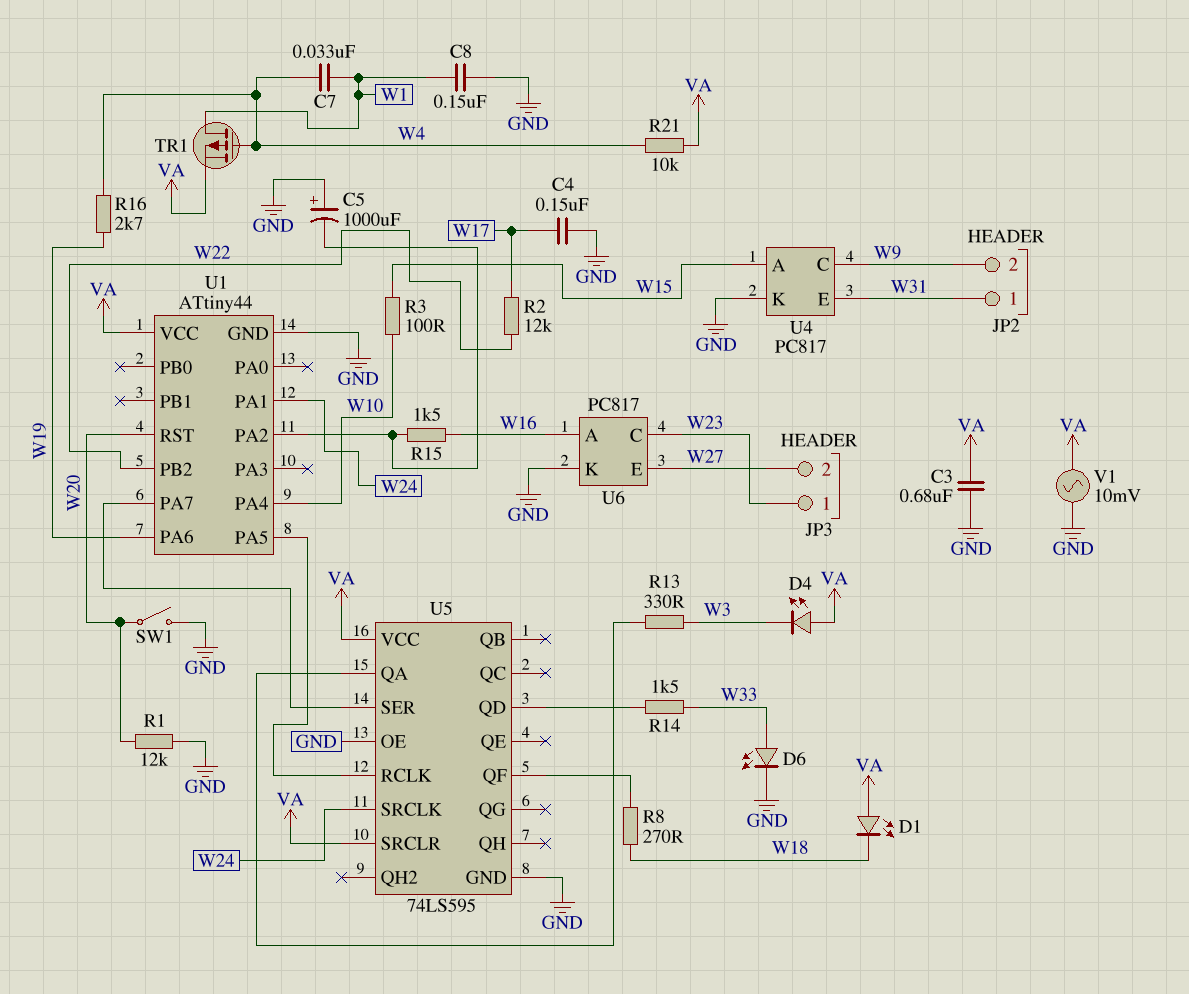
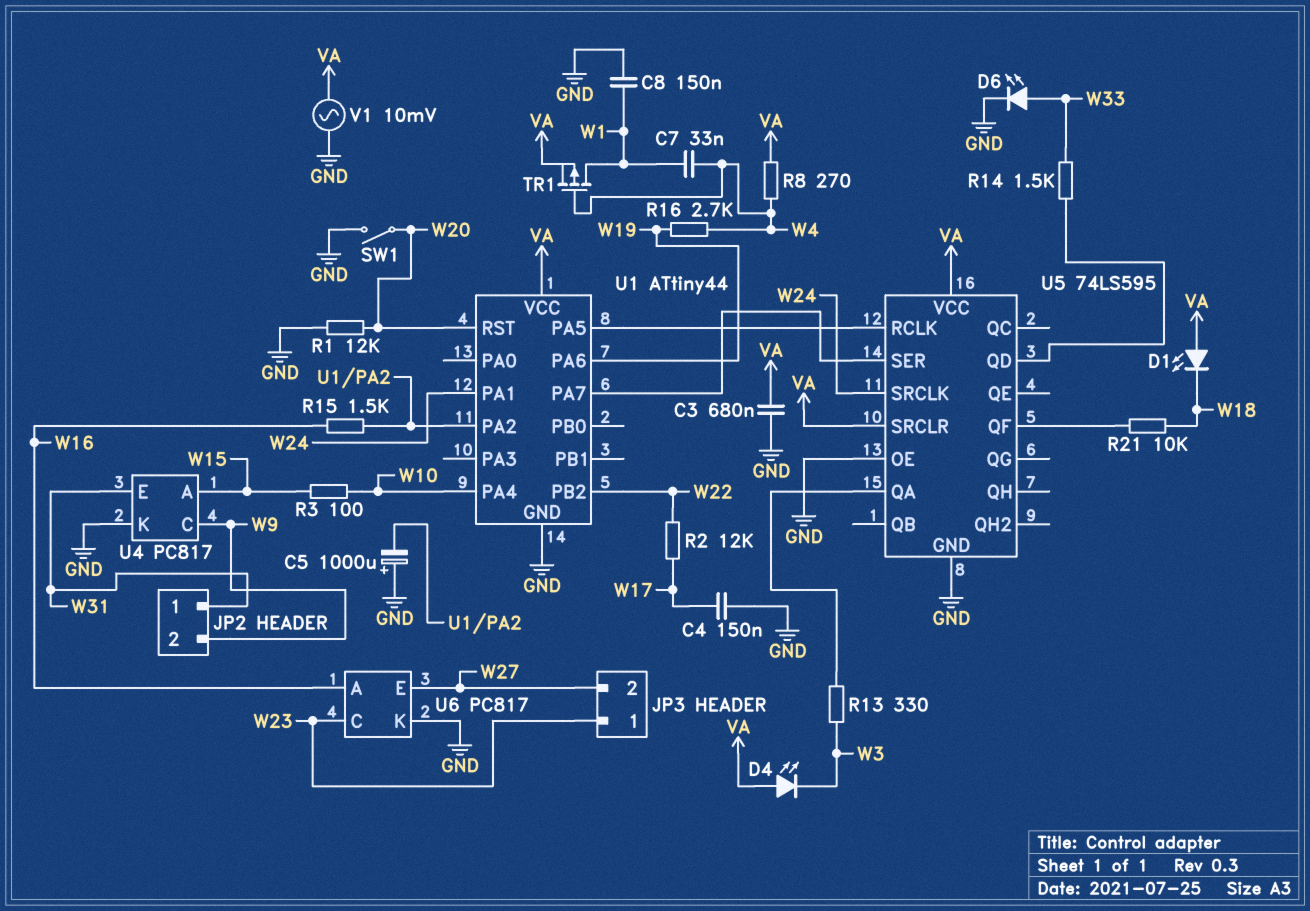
R8: 270 (U5/QF, W18) -> 270 (VA, W4)
R21: 10k (VA, W4) -> 10k (U5/QF, W18)

